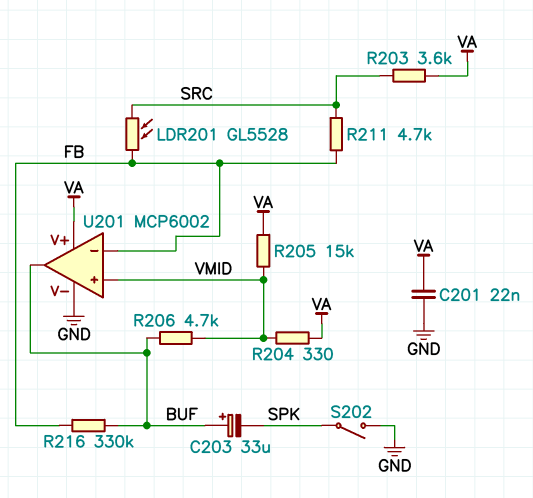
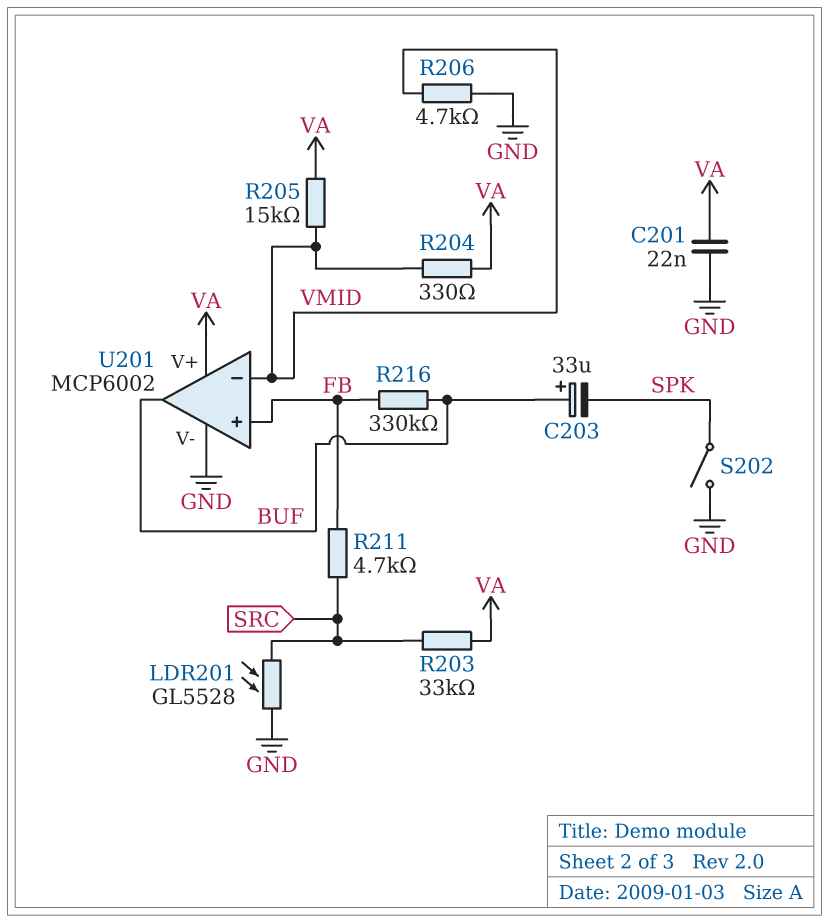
LDR201: GL5528 (FB, SRC) -> GL5528 (GND, SRC)
R203: 3.6k (SRC, VA) -> 33k (SRC, VA)
R206: 4.7k (BUF, VMID) -> 4.7k (GND, VMID)
U201 pin in+: VMID -> FB
U201 pin in-: FB -> VMID

